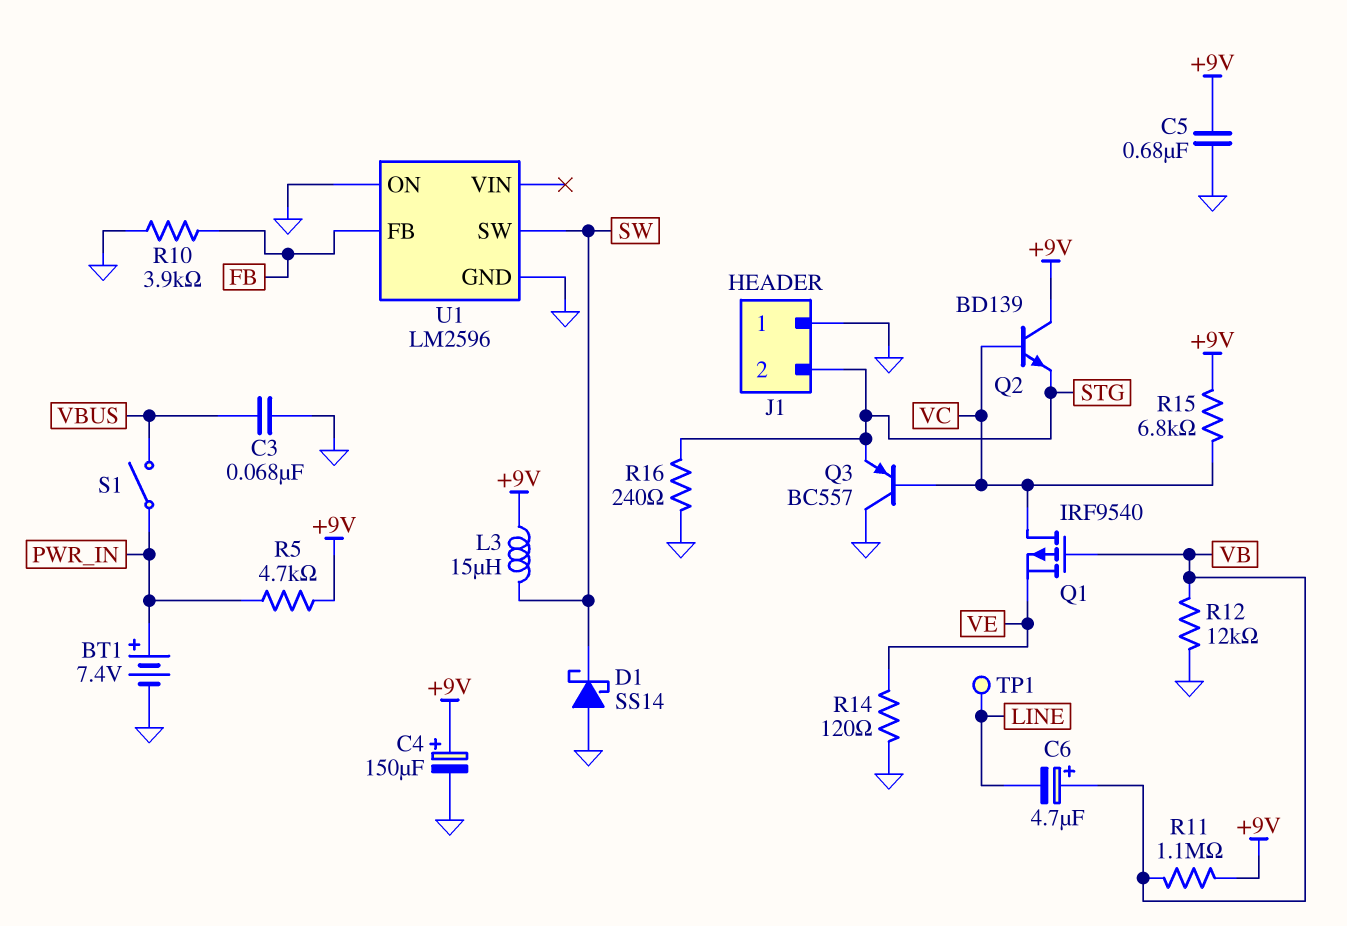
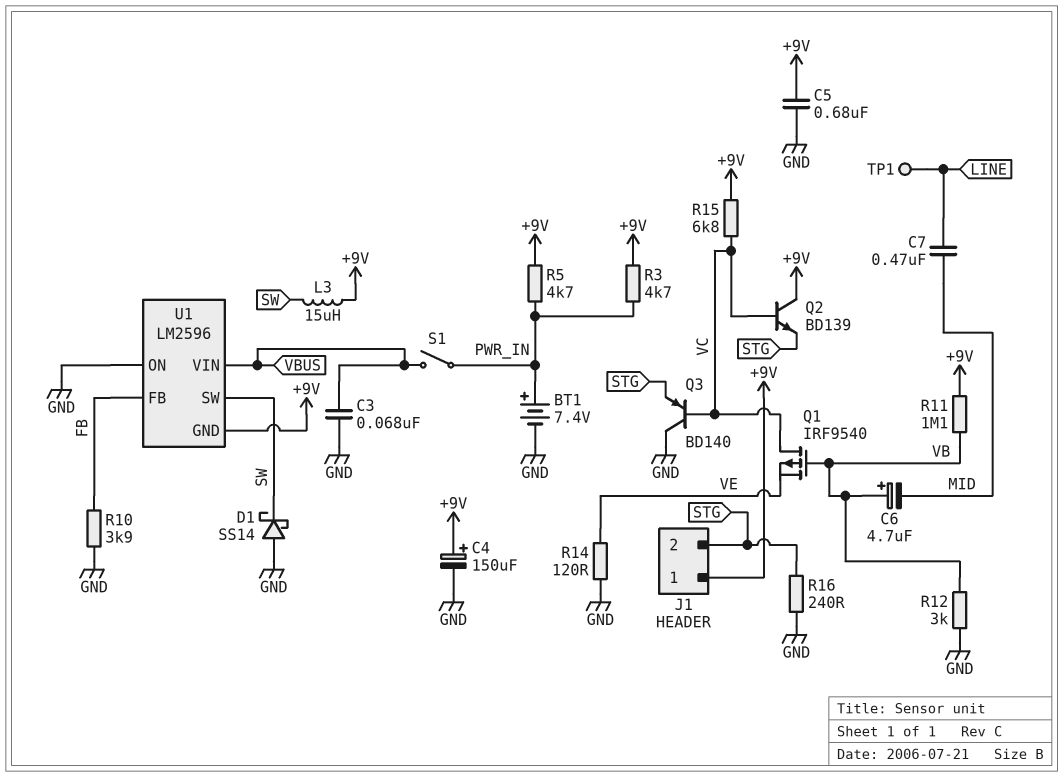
C6: 4.7uF (plus VB, minus LINE) -> 4.7uF (plus VB, minus MID)
C7: none -> 470nF (LINE, MID)
J1 pin 1: GND -> +9V
Q3: PNP BC557 (B VC, C GND, E STG) -> PNP BD140 (B VC, C GND, E STG)
R3: none -> 4.7k (+9V, PWR_IN)
R12: 12k (GND, VB) -> 3k (GND, VB)
U1 pin GND: GND -> +9V
U1 pin VIN: none -> VBUS

